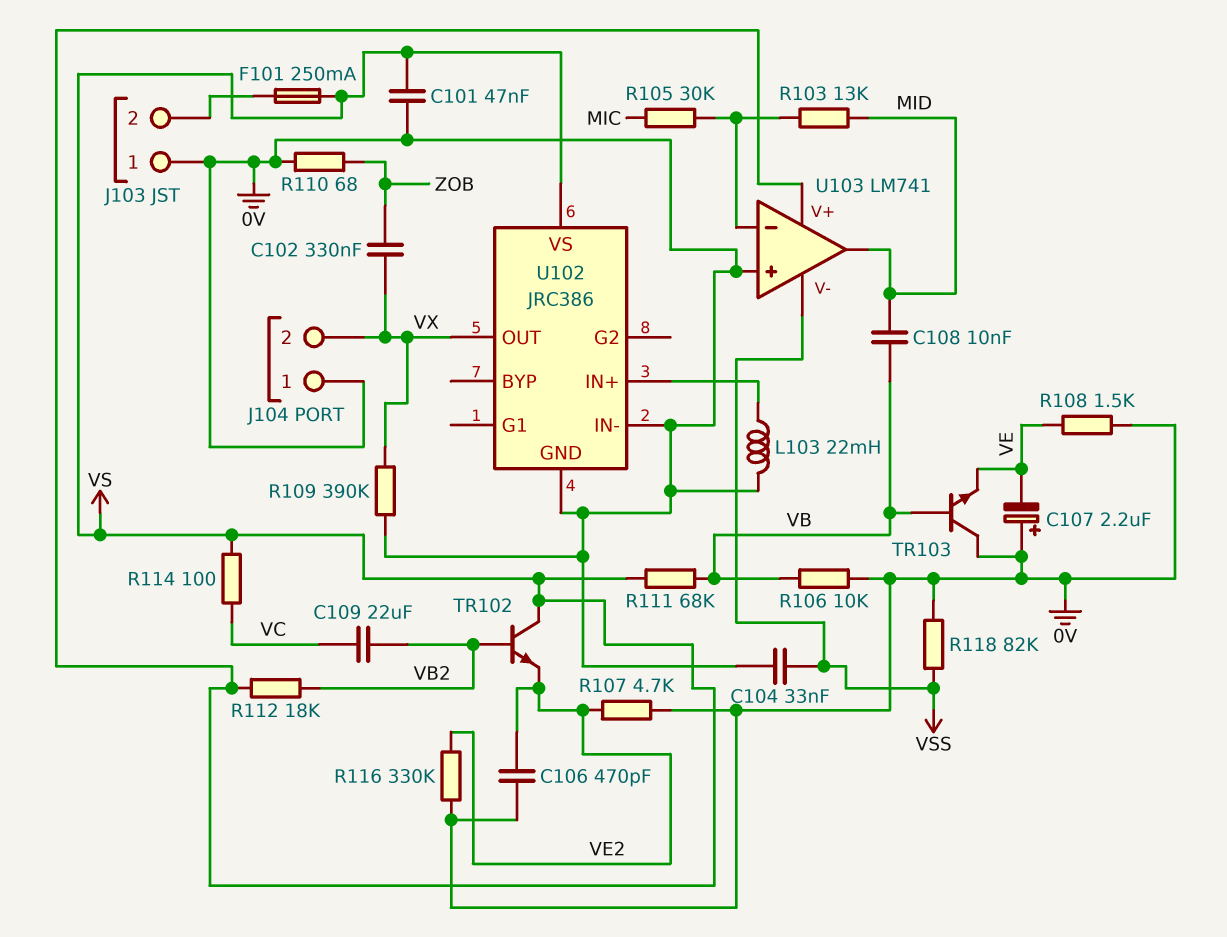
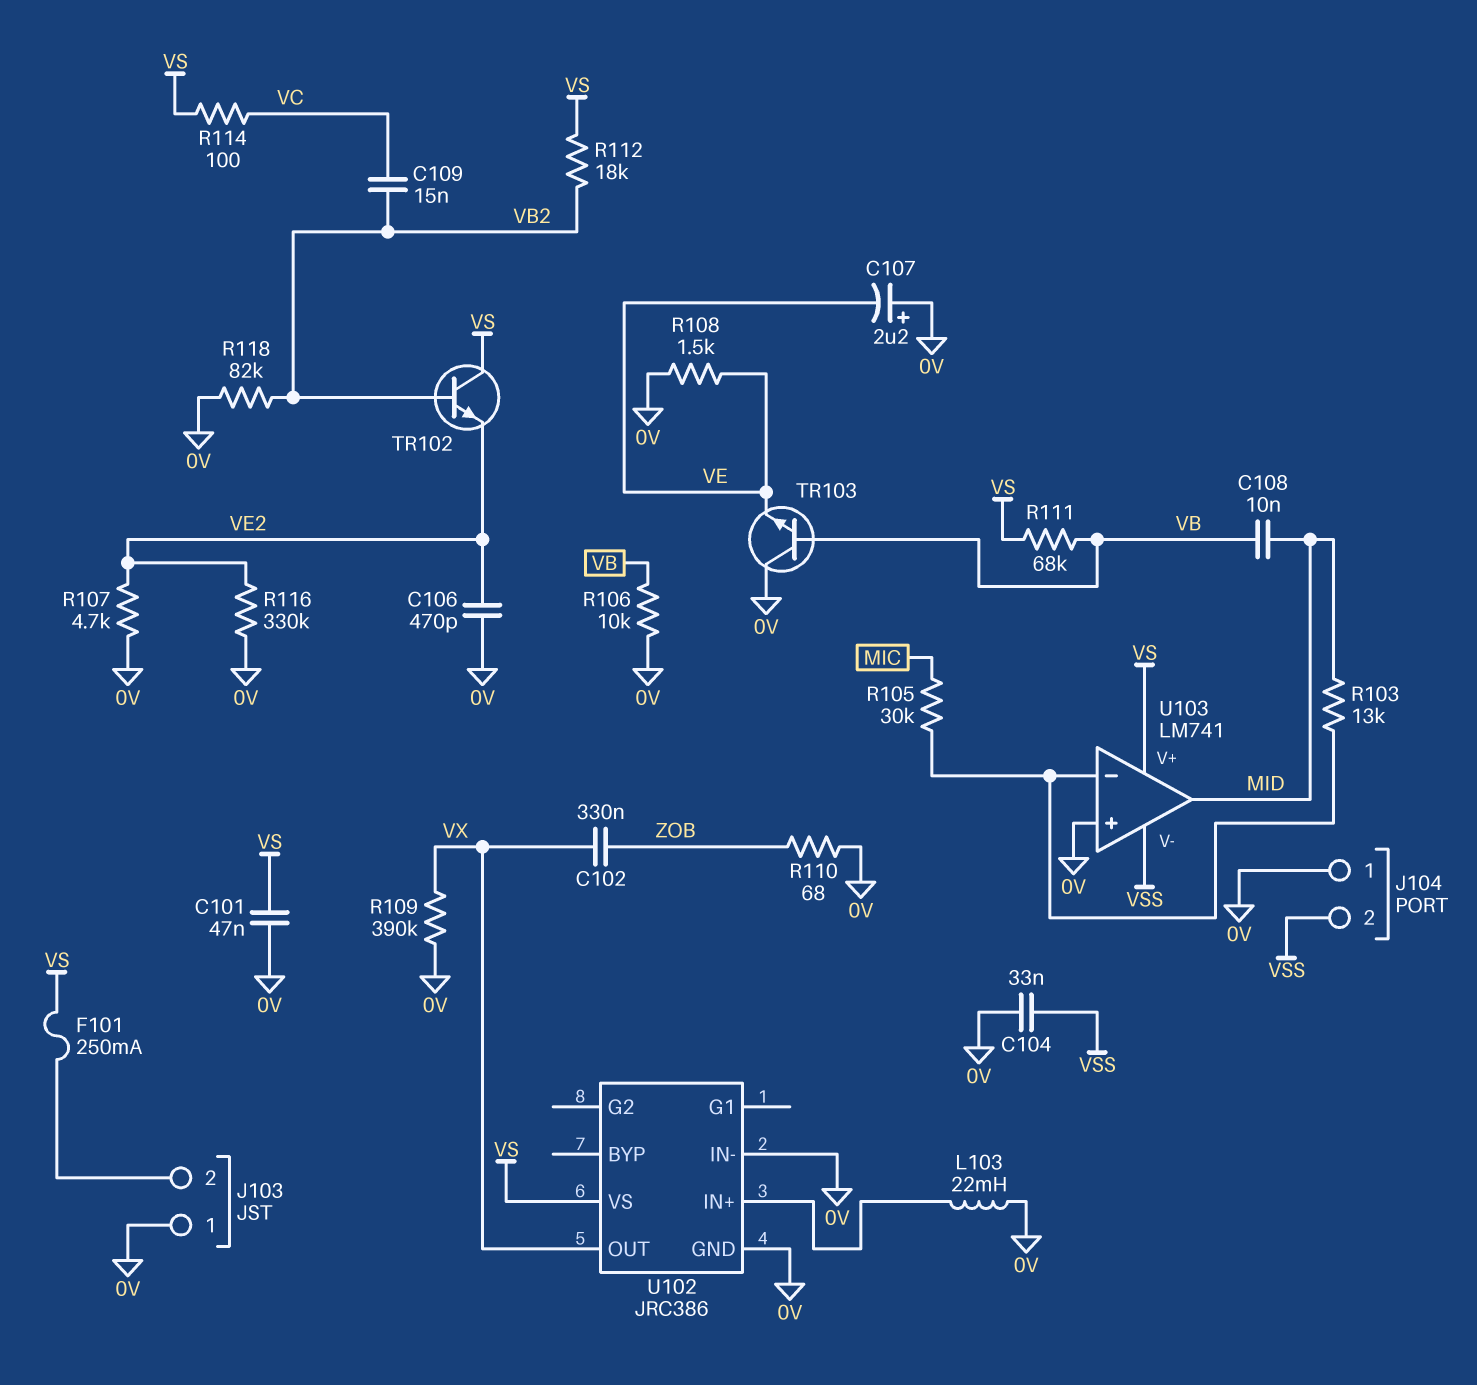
C109: 22uF (VB2, VC) -> 15nF (VB2, VC)
J104 pin 2: VX -> VSS
R118: 82k (0V, VSS) -> 82k (0V, VB2)

